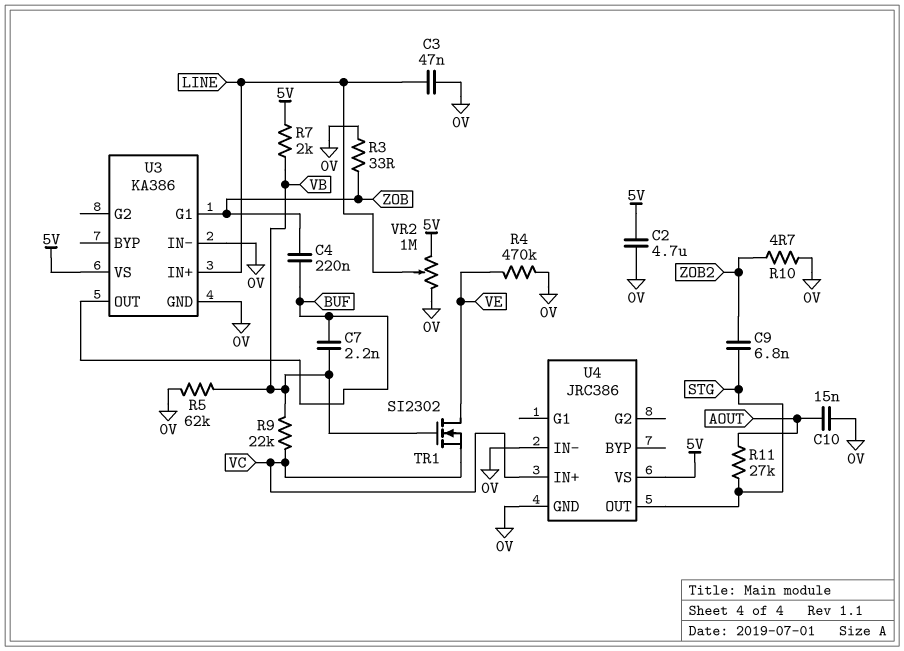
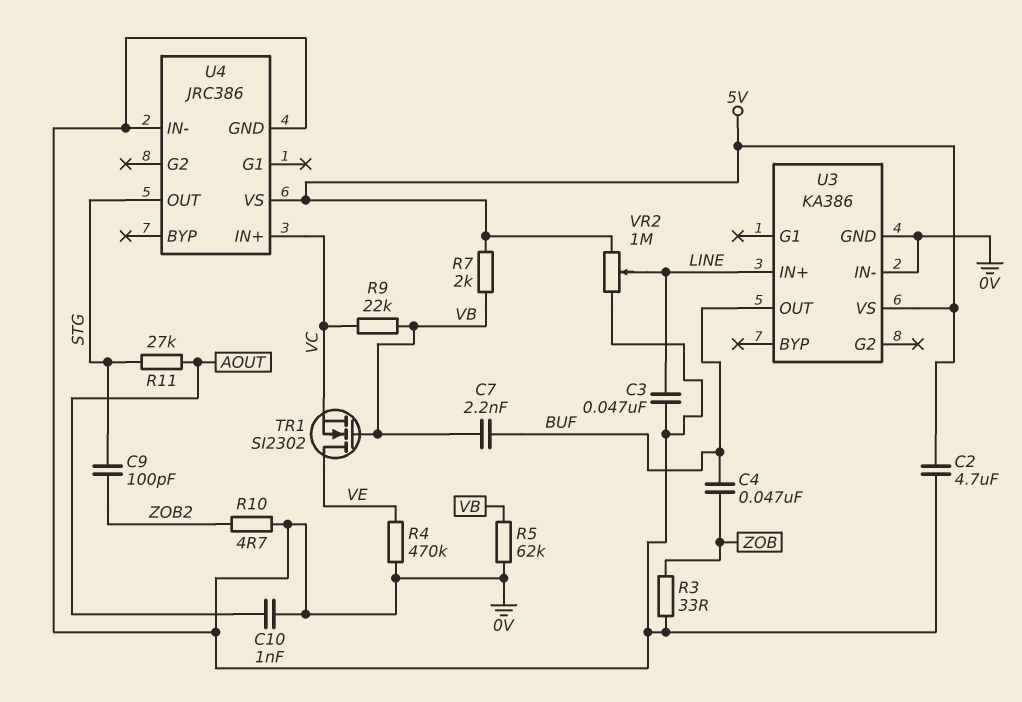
C4: 220nF (BUF, ZOB) -> 47nF (BUF, ZOB)
C9: 6.8nF (STG, ZOB2) -> 100pF (STG, ZOB2)
C10: 15nF (0V, AOUT) -> 1nF (0V, AOUT)
U3 pin G1: ZOB -> none

